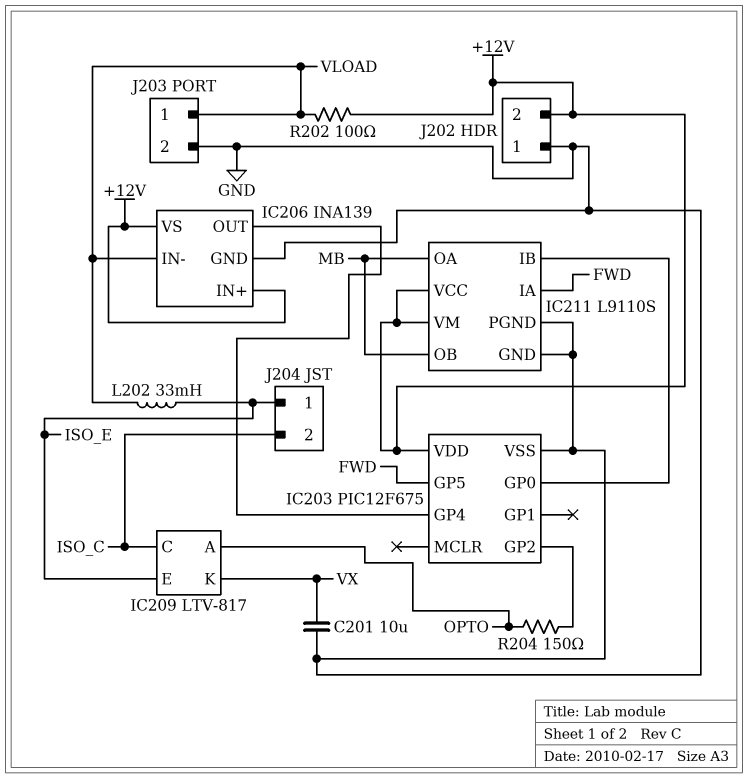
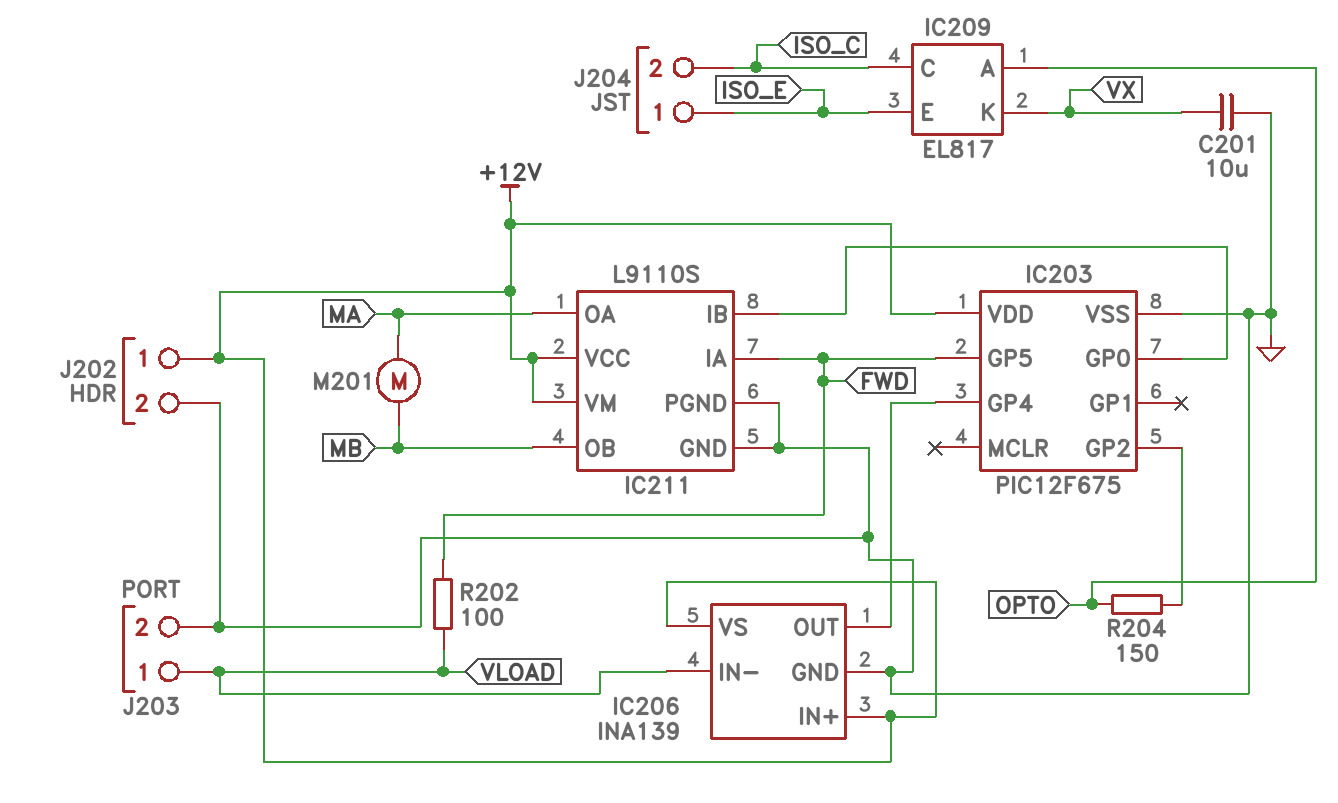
IC209: LTV-817 -> EL817
IC211 pin OA: MB -> MA
J202 pin 1: GND -> +12V
J202 pin 2: +12V -> GND
L202: 33mH (ISO_E, VLOAD) -> none
M201: none -> motor (MA, MB)
R202: 100 (+12V, VLOAD) -> 100 (FWD, VLOAD)

